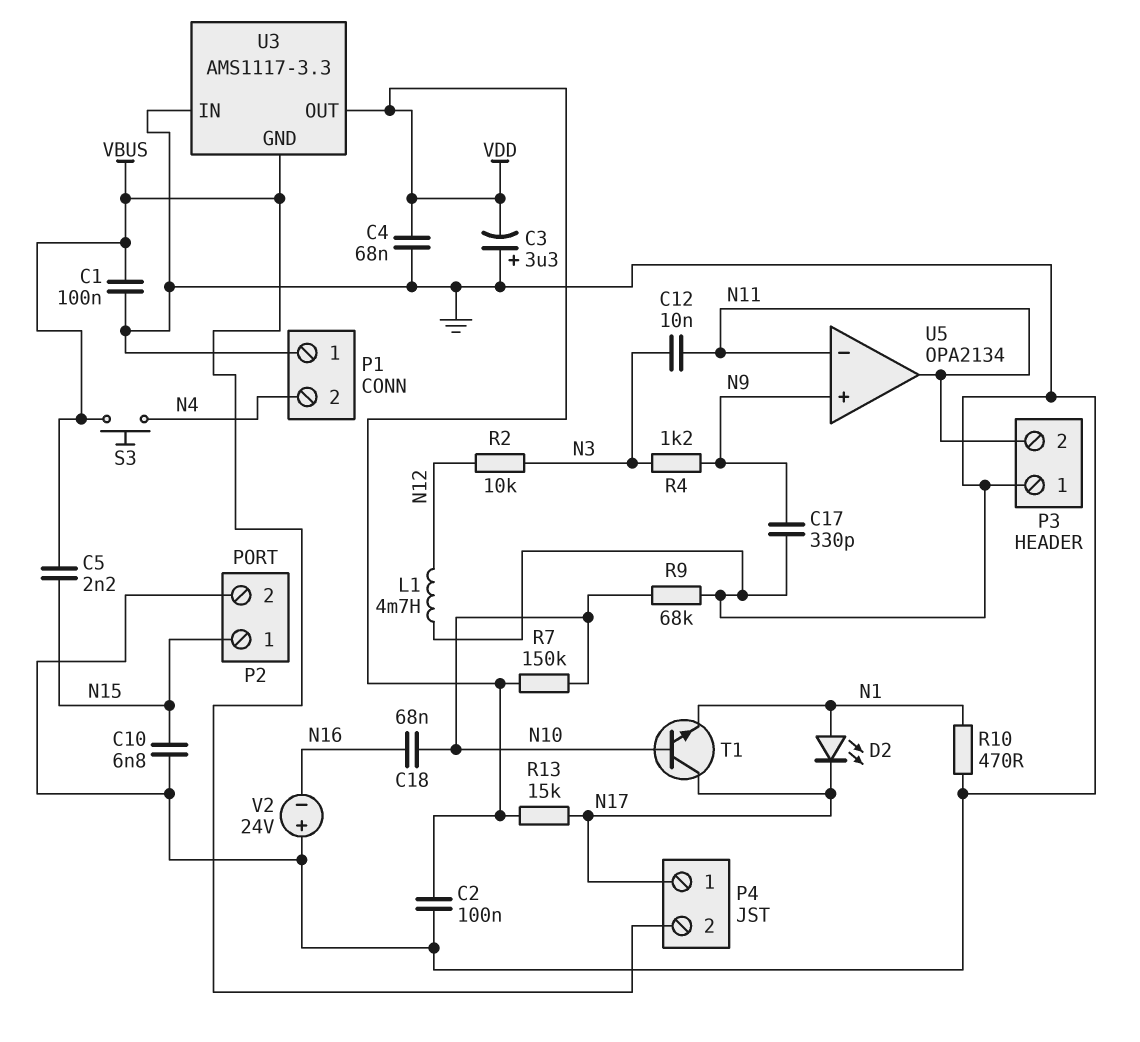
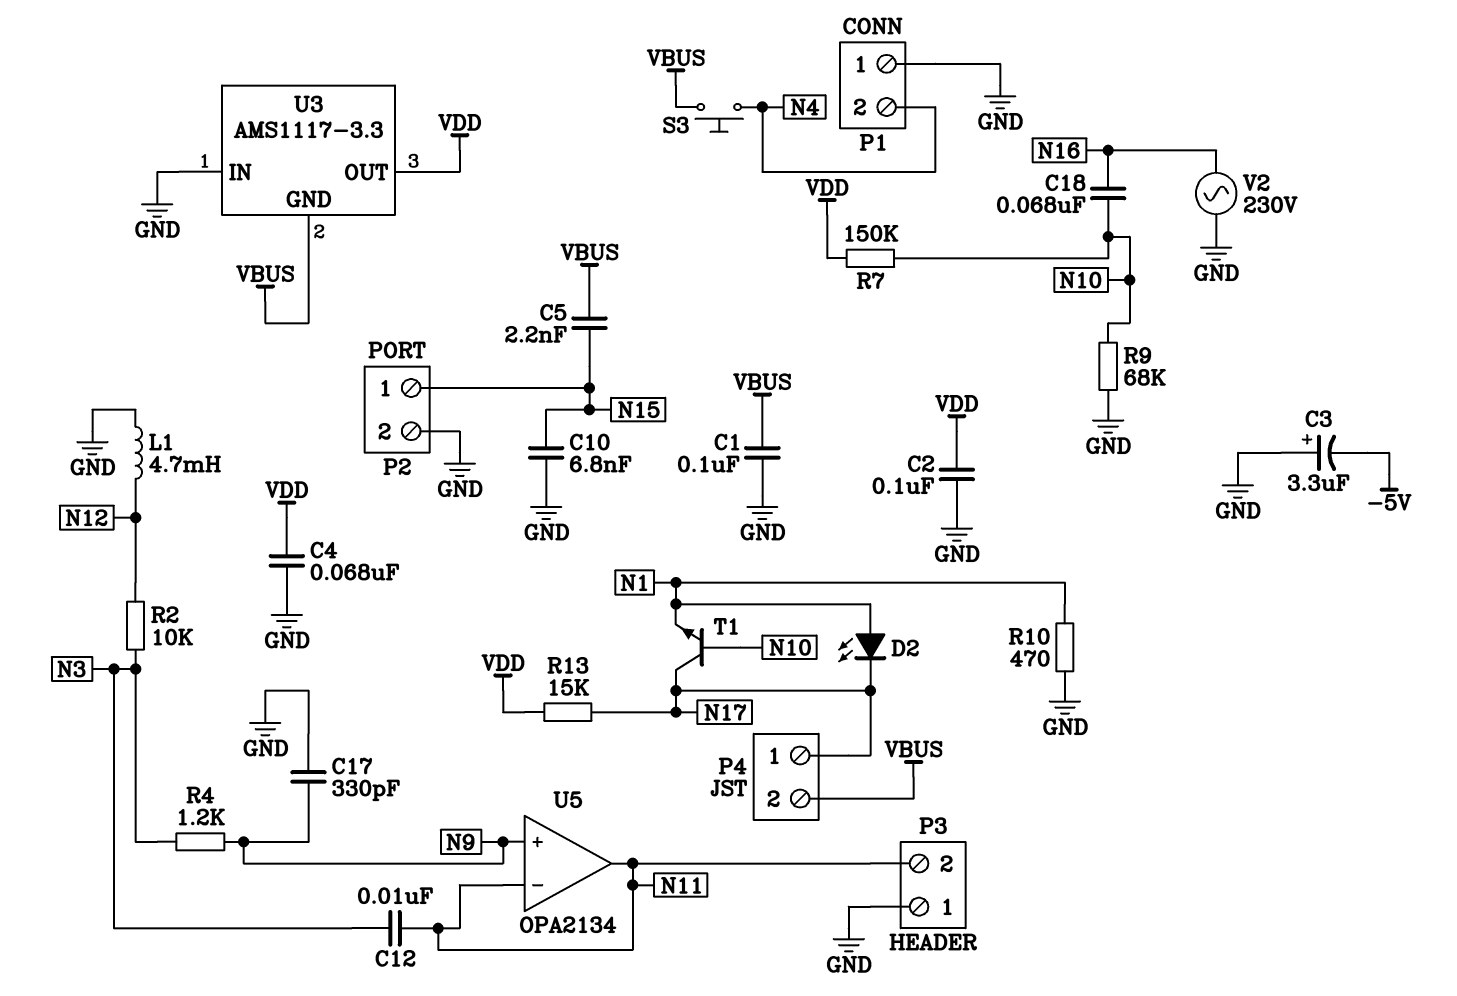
C3: 3.3uF (plus GND, minus VDD) -> 3.3uF (plus GND, minus -5V)
V2: 24V (plus GND, minus N16) -> AC 230V (GND, N16)

